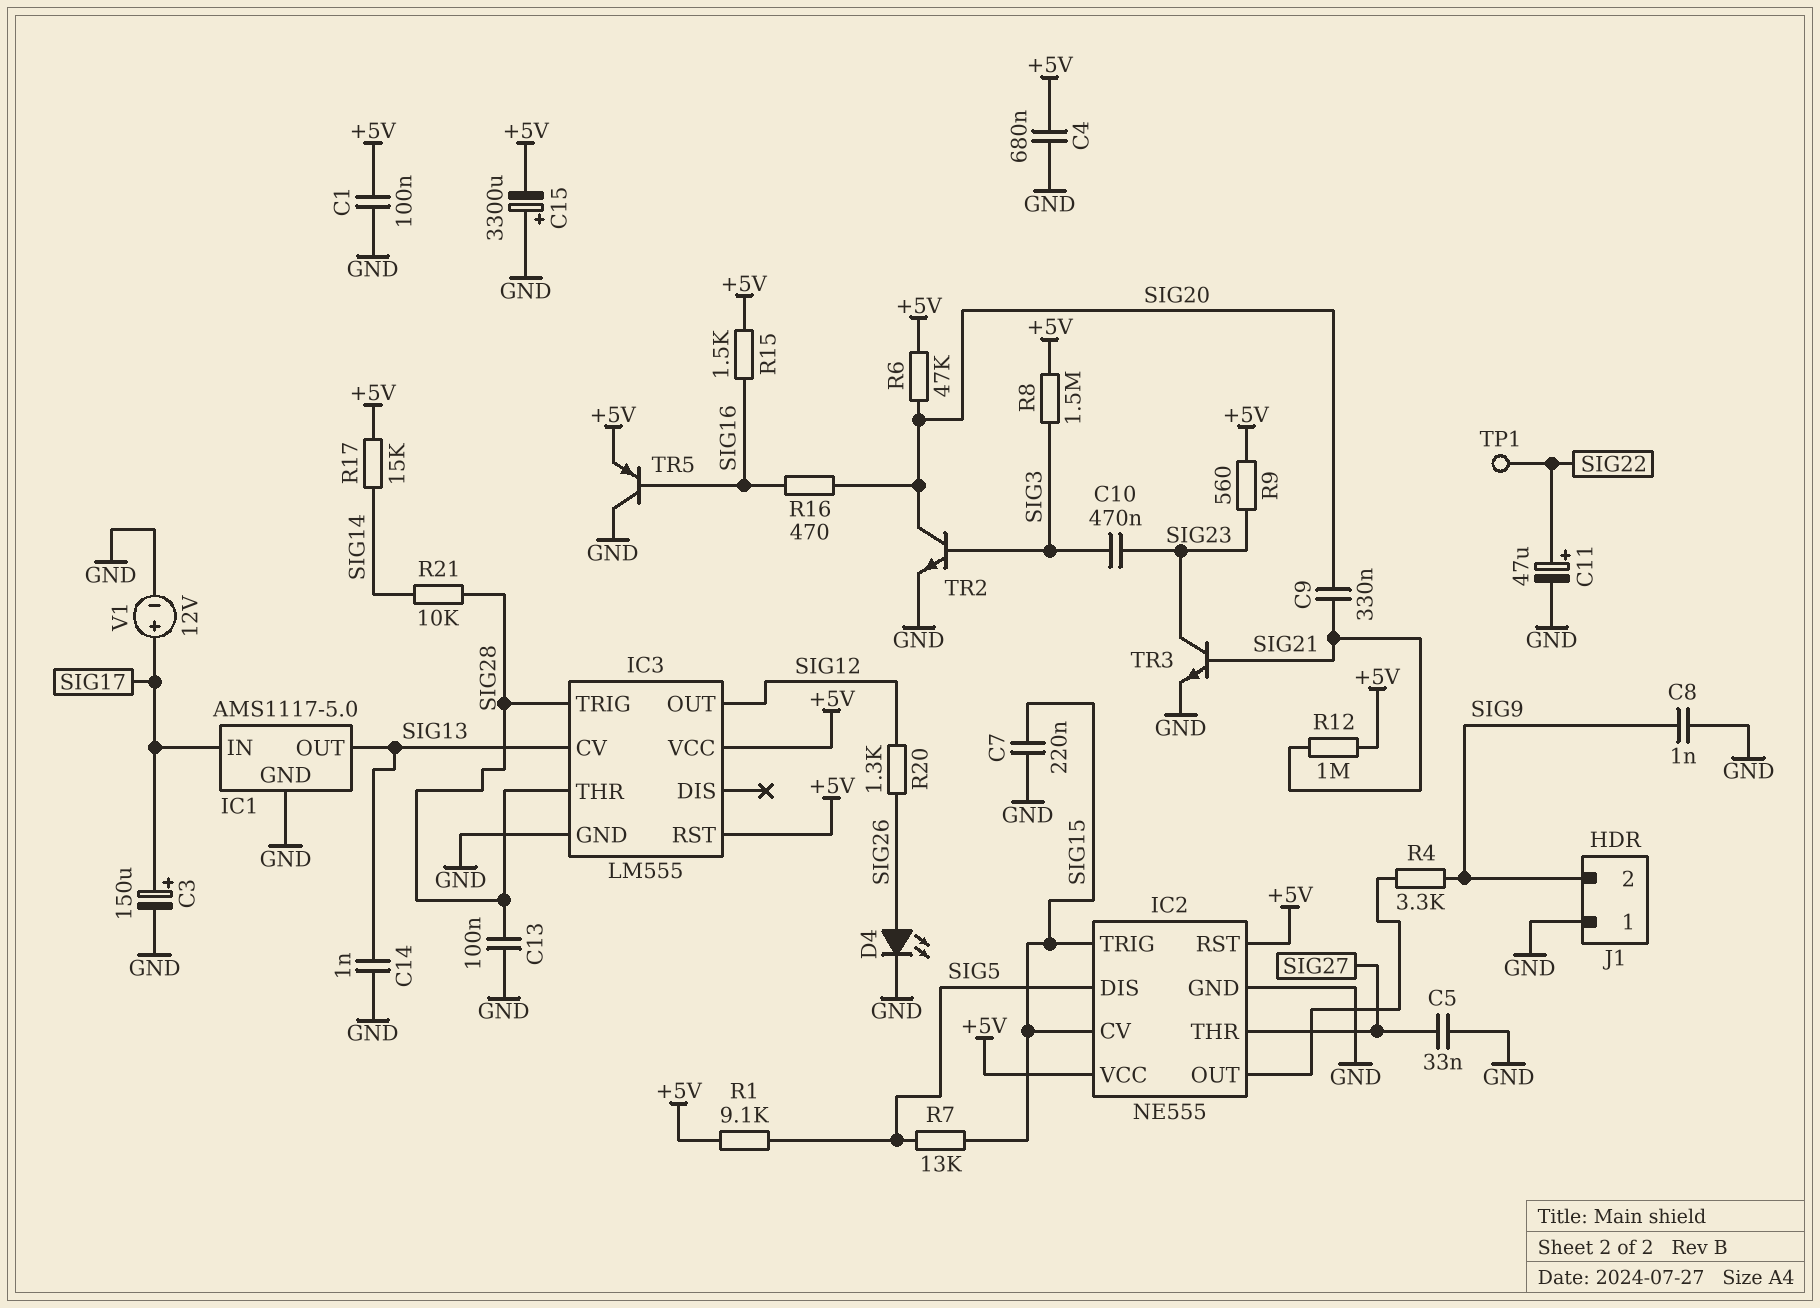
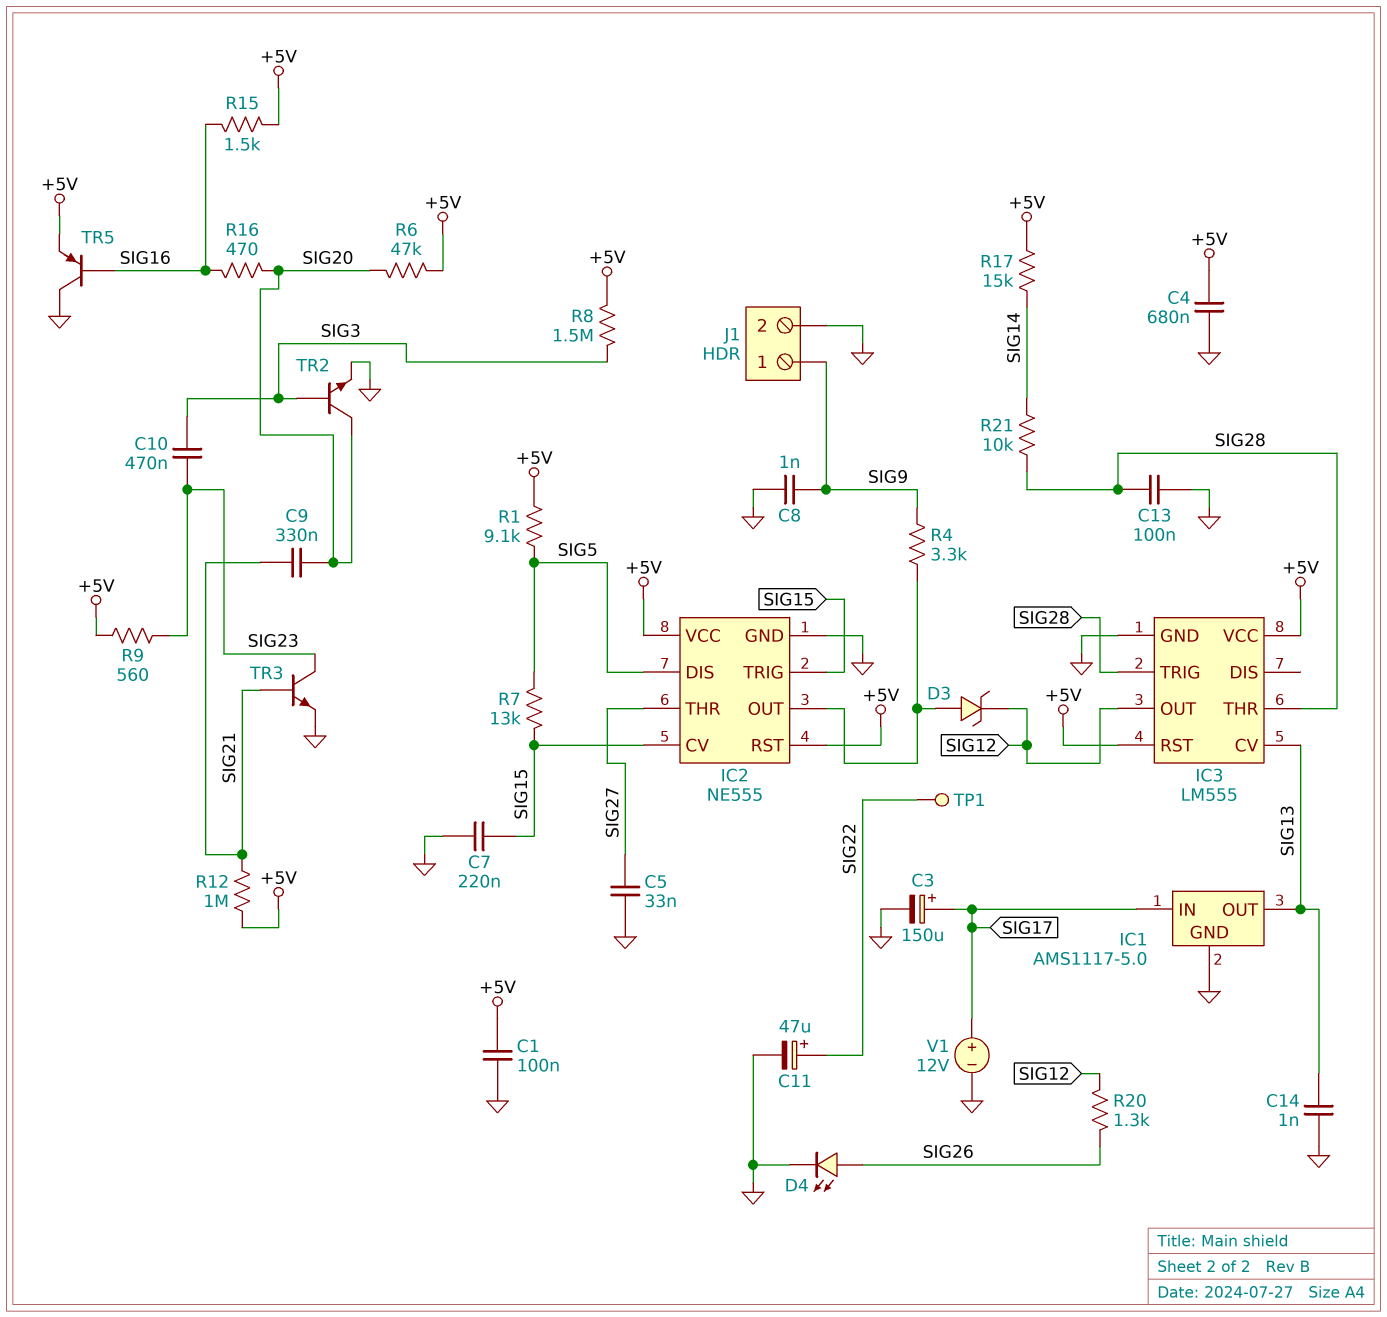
C15: 3300uF (plus GND, minus +5V) -> none
D3: none -> zener (A IC2/OUT, K SIG12)
J1 pin 1: GND -> SIG9
J1 pin 2: SIG9 -> GND

